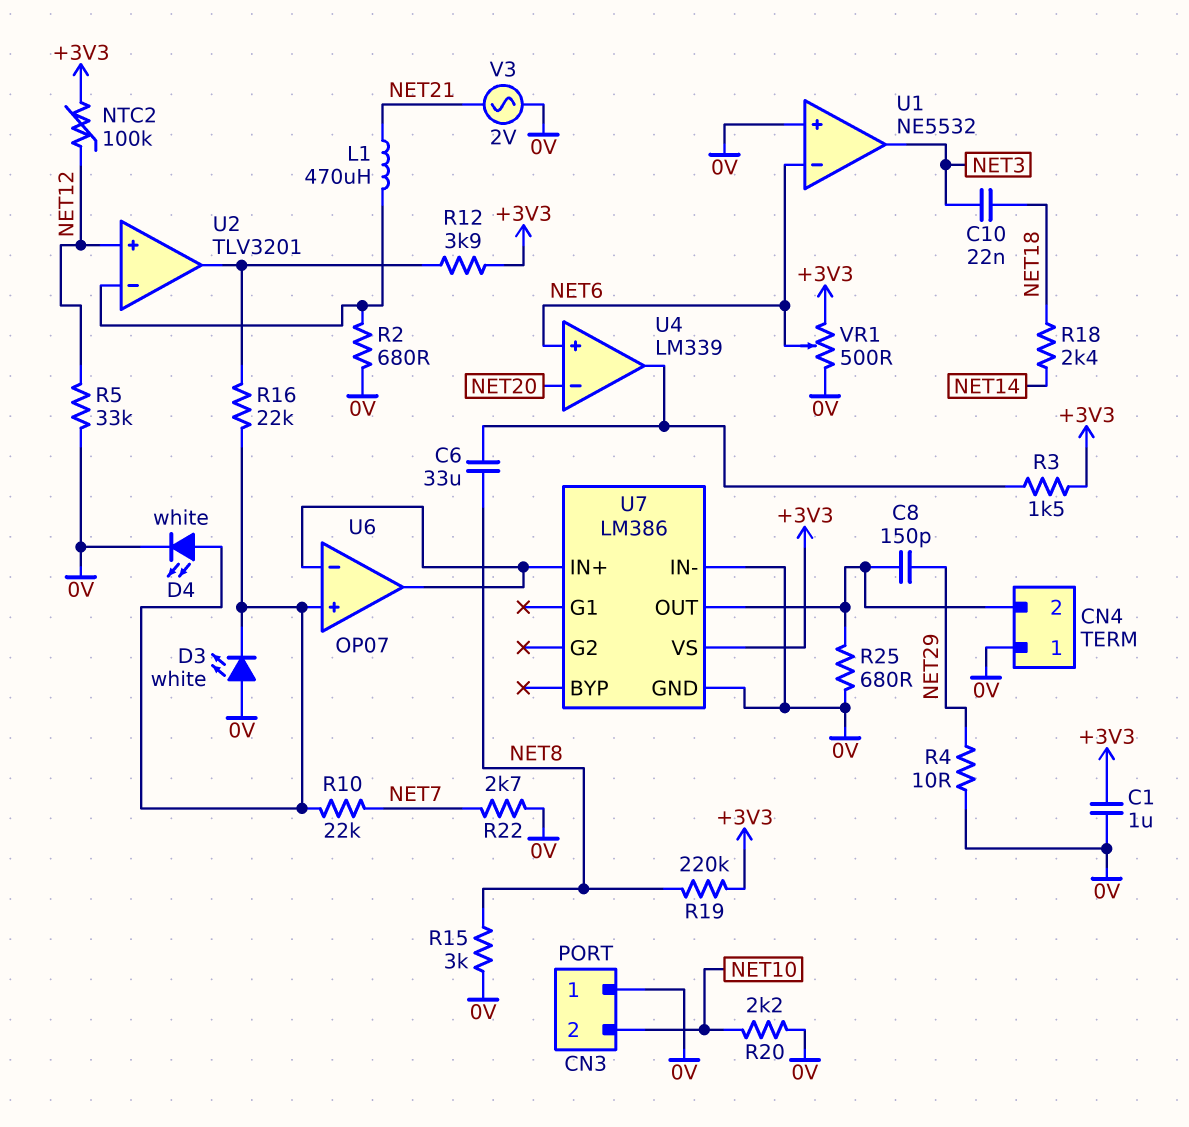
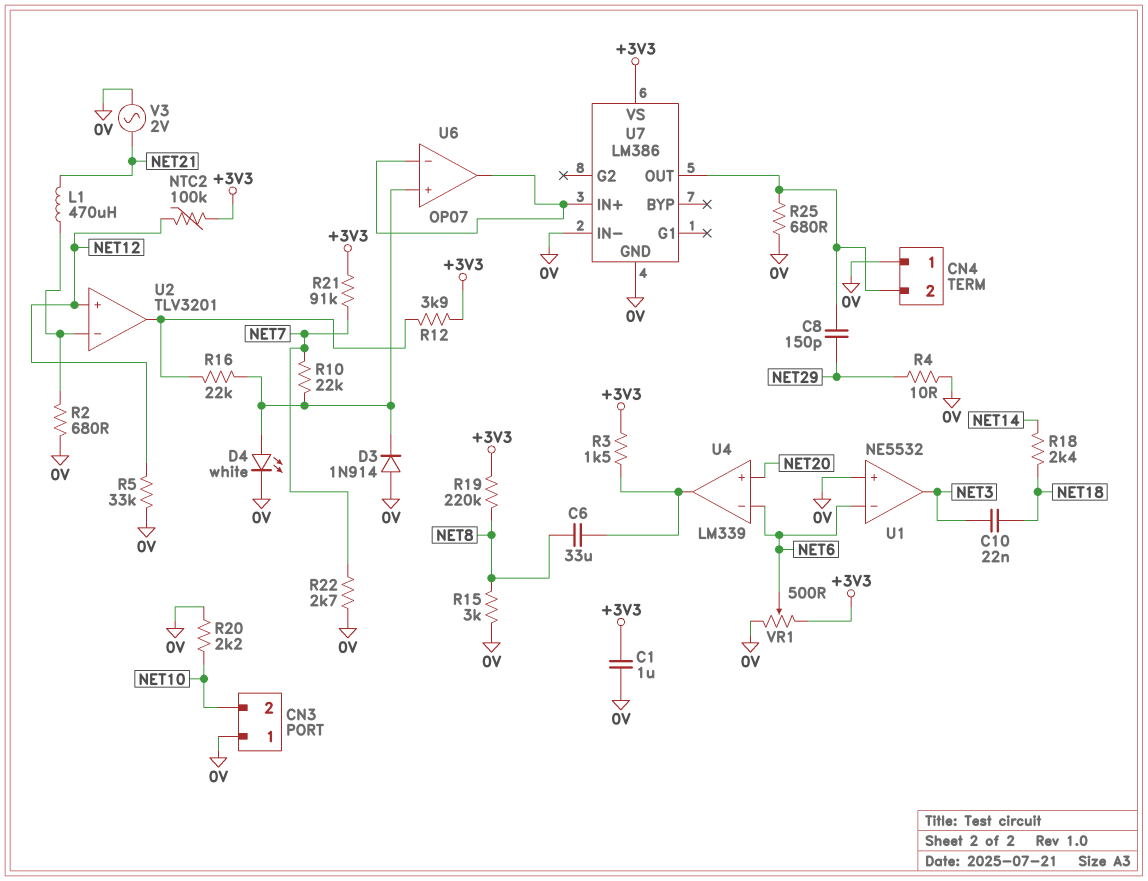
D3: LED white (A 0V, K U6/in+) -> diode 1N914 (A 0V, K U6/in+)
R21: none -> 91k (+3V3, NET7)
U4 pin in+: NET6 -> NET20
U4 pin in-: NET20 -> NET6

